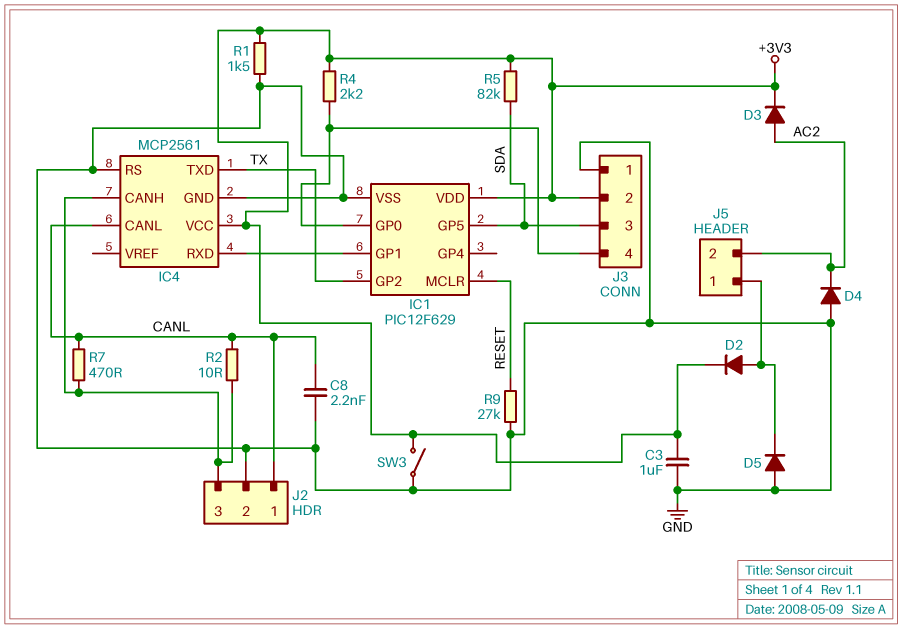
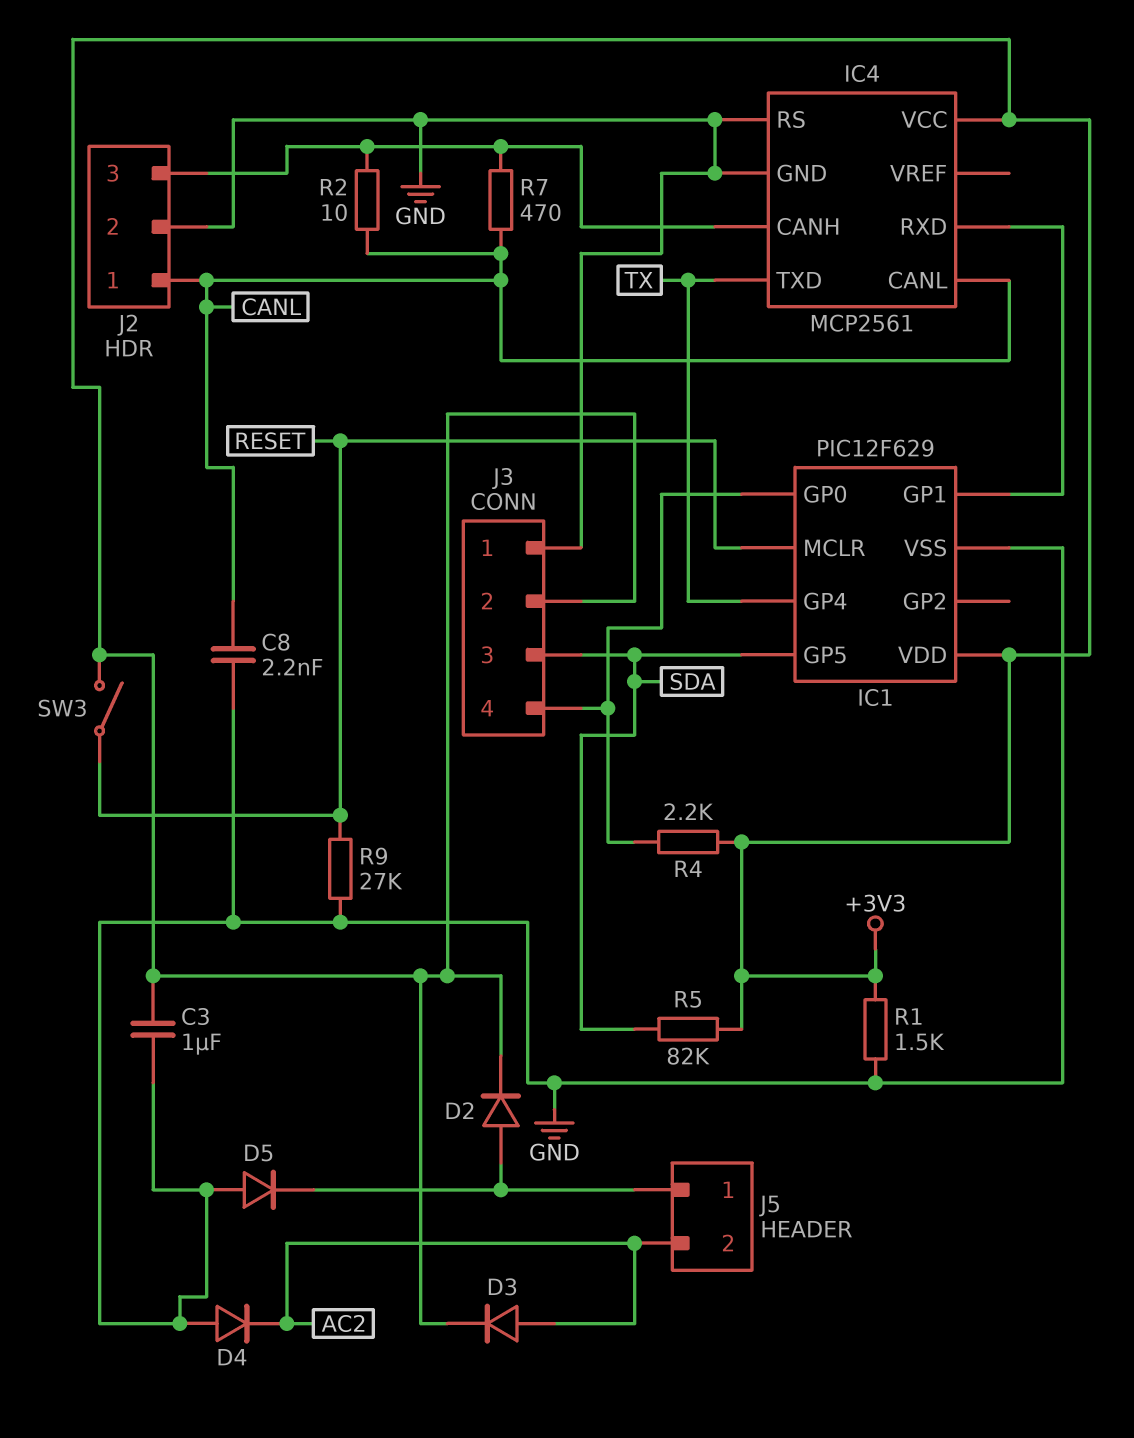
IC1 pin GP2: TX -> none
IC1 pin GP4: none -> TX
SW3: switch (+3V3, GND) -> switch (+3V3, RESET)

